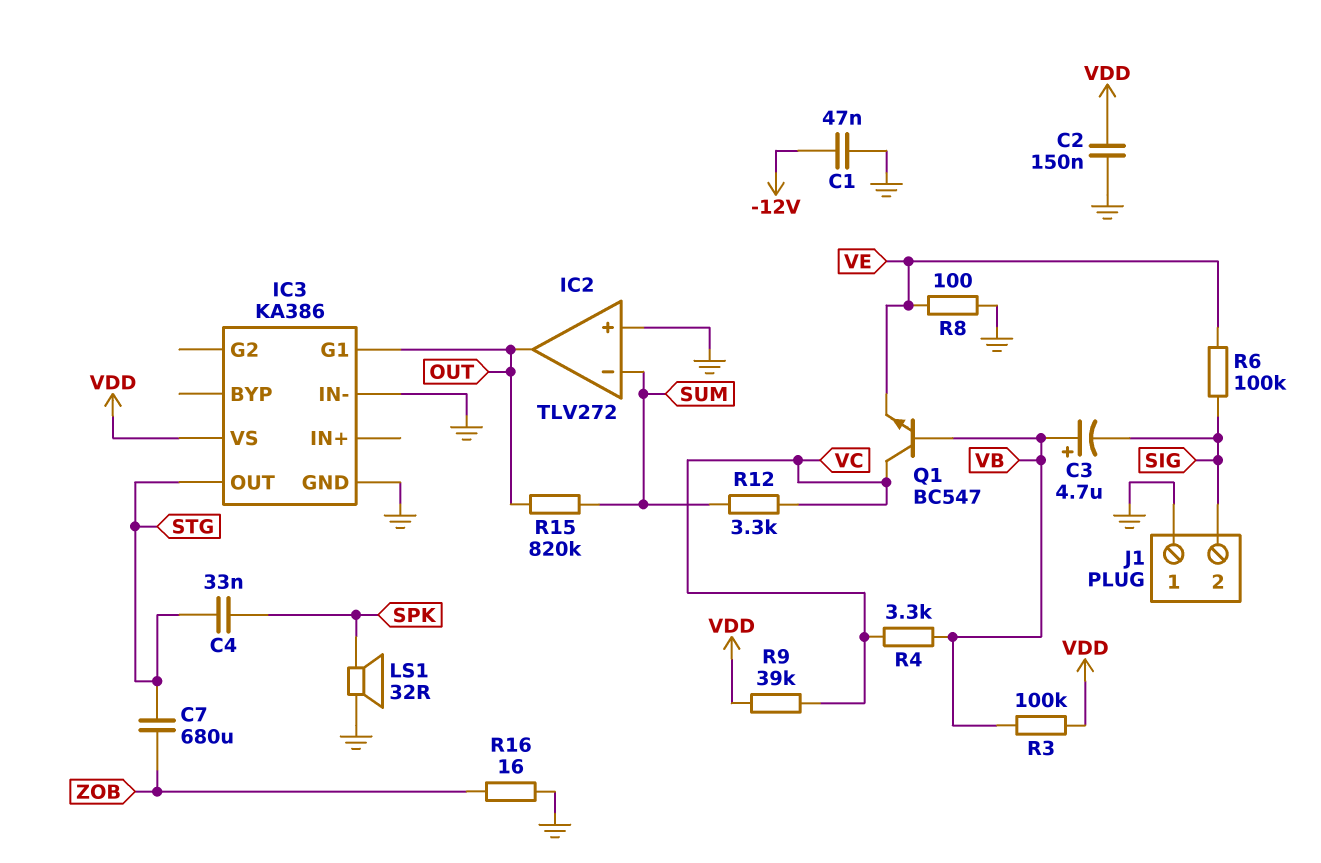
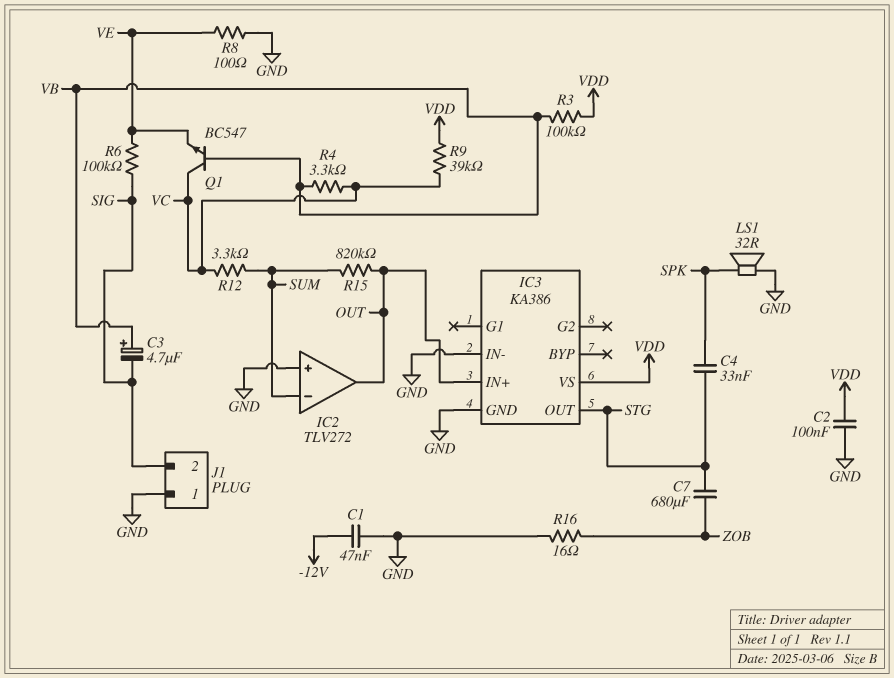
C2: 150nF (GND, VDD) -> 100nF (GND, VDD)
IC3 pin G1: OUT -> none
IC3 pin IN+: none -> OUT

